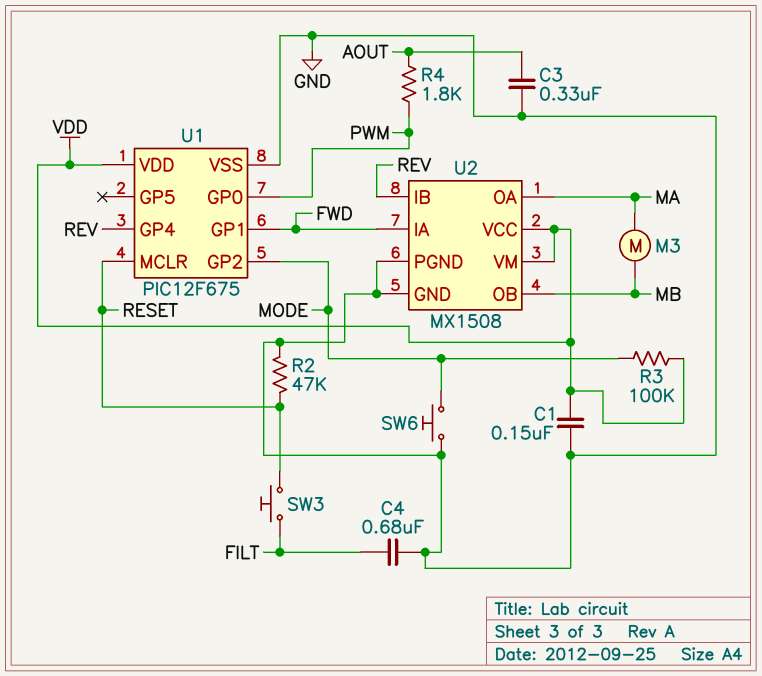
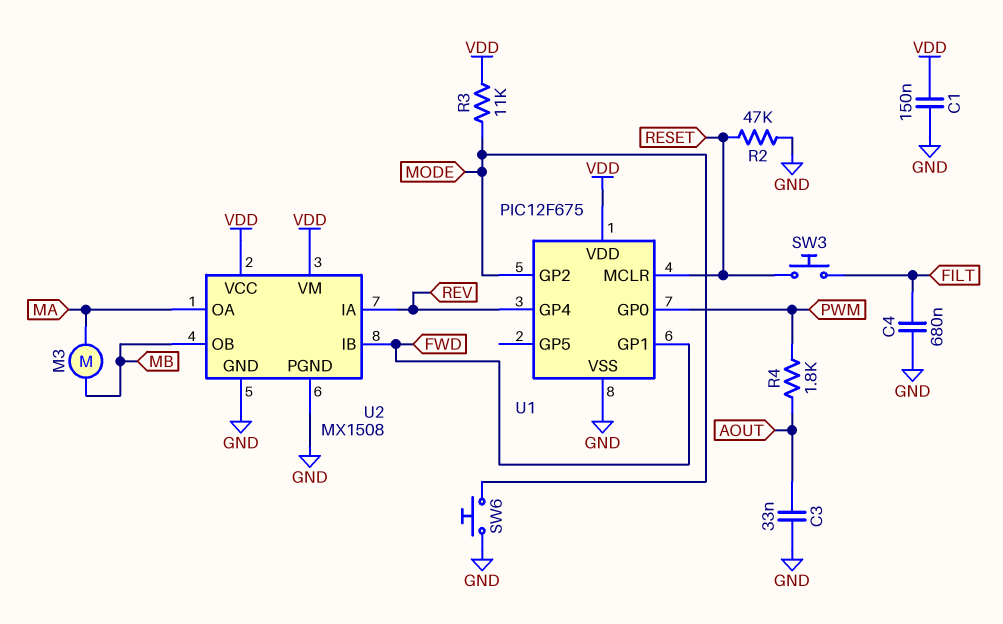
C3: 330nF (AOUT, GND) -> 33nF (AOUT, GND)
R3: 100k (MODE, VDD) -> 11k (MODE, VDD)
U2 pin IA: FWD -> REV
U2 pin IB: REV -> FWD

